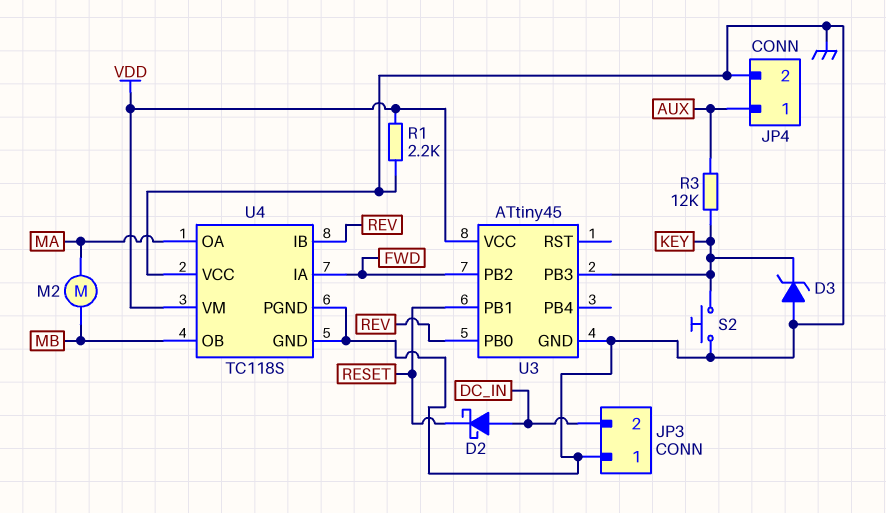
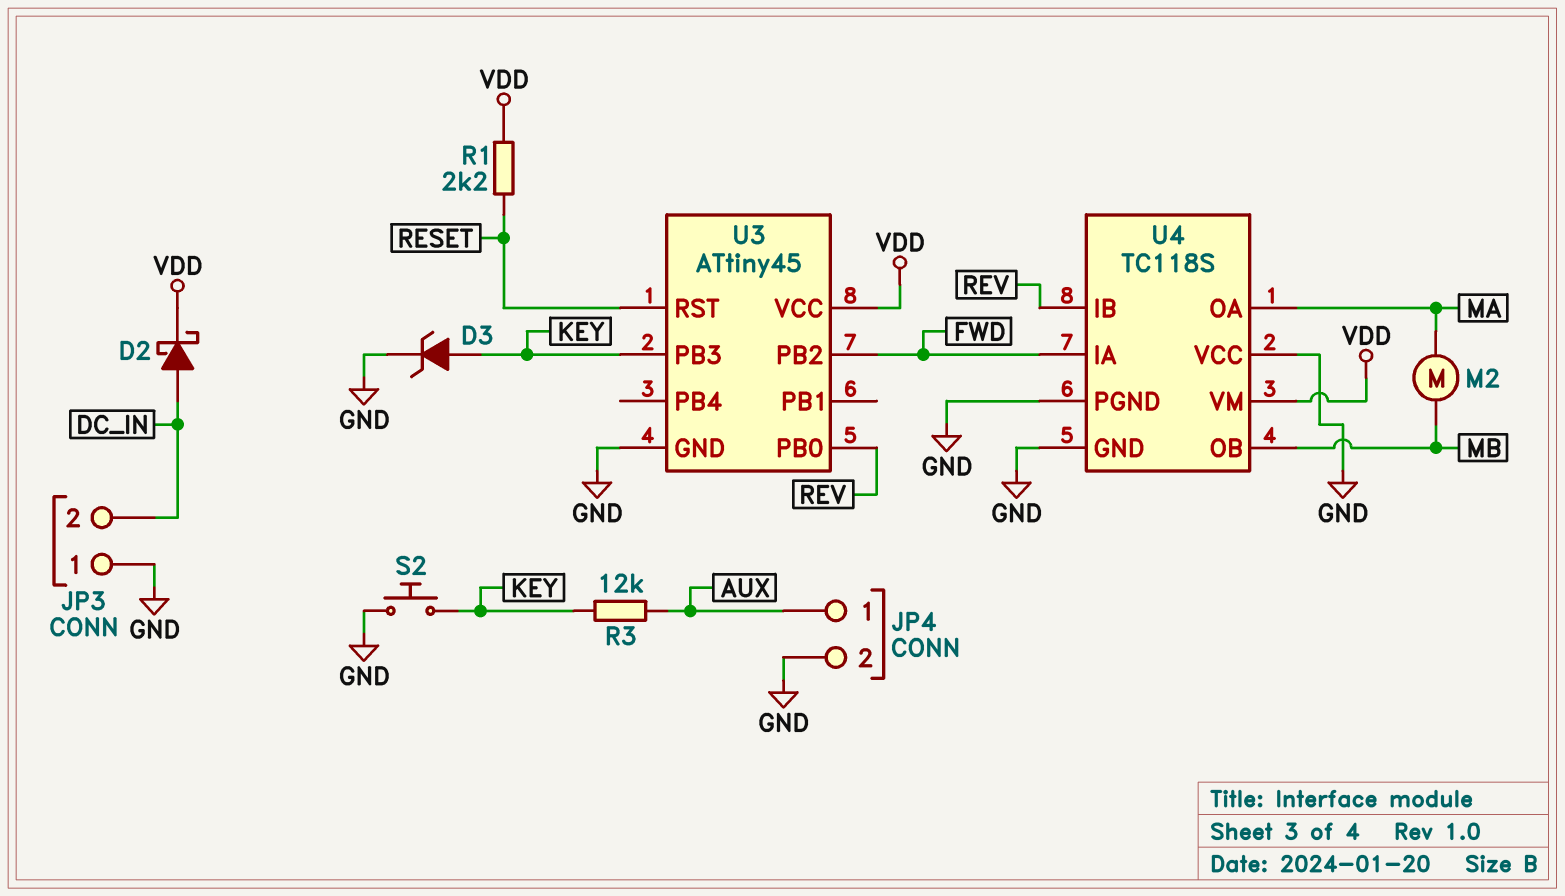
D2: schottky (A DC_IN, K RESET) -> schottky (A DC_IN, K VDD)
D3: zener (A GND, K KEY) -> zener (A KEY, K GND)
R1: 2.2k (GND, VDD) -> 2.2k (RESET, VDD)
U3 pin PB1: RESET -> none
U3 pin RST: none -> RESET

